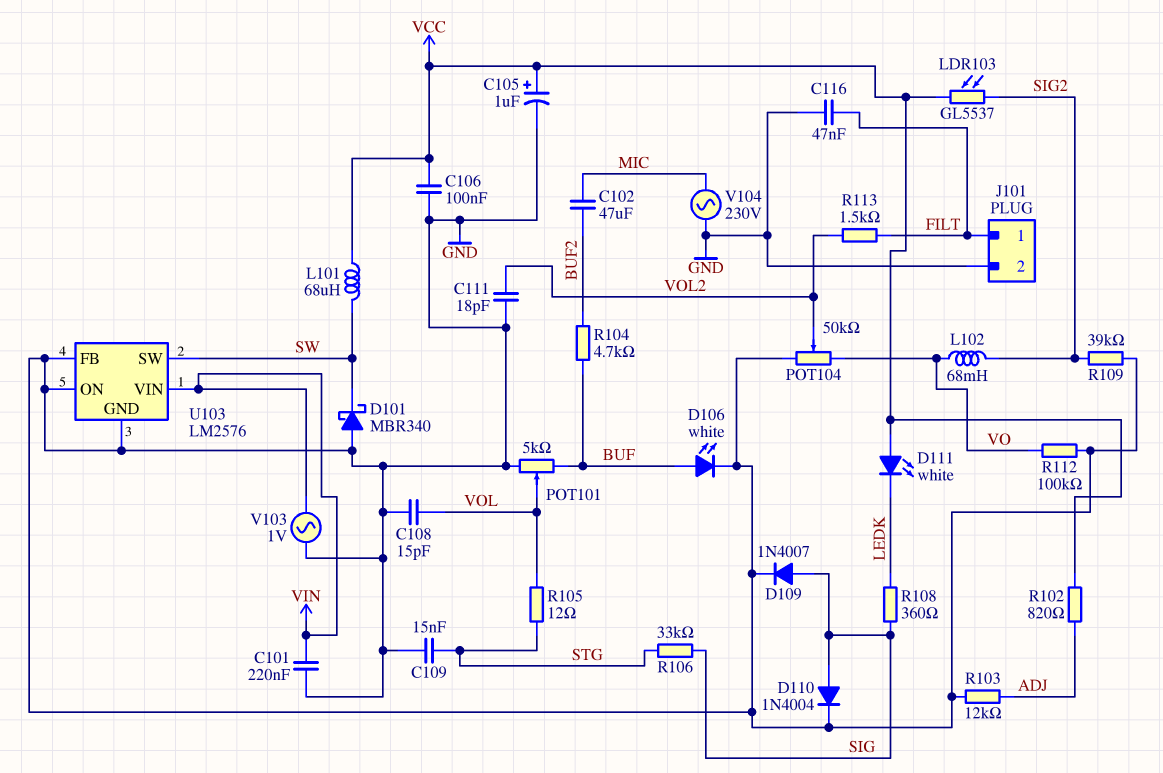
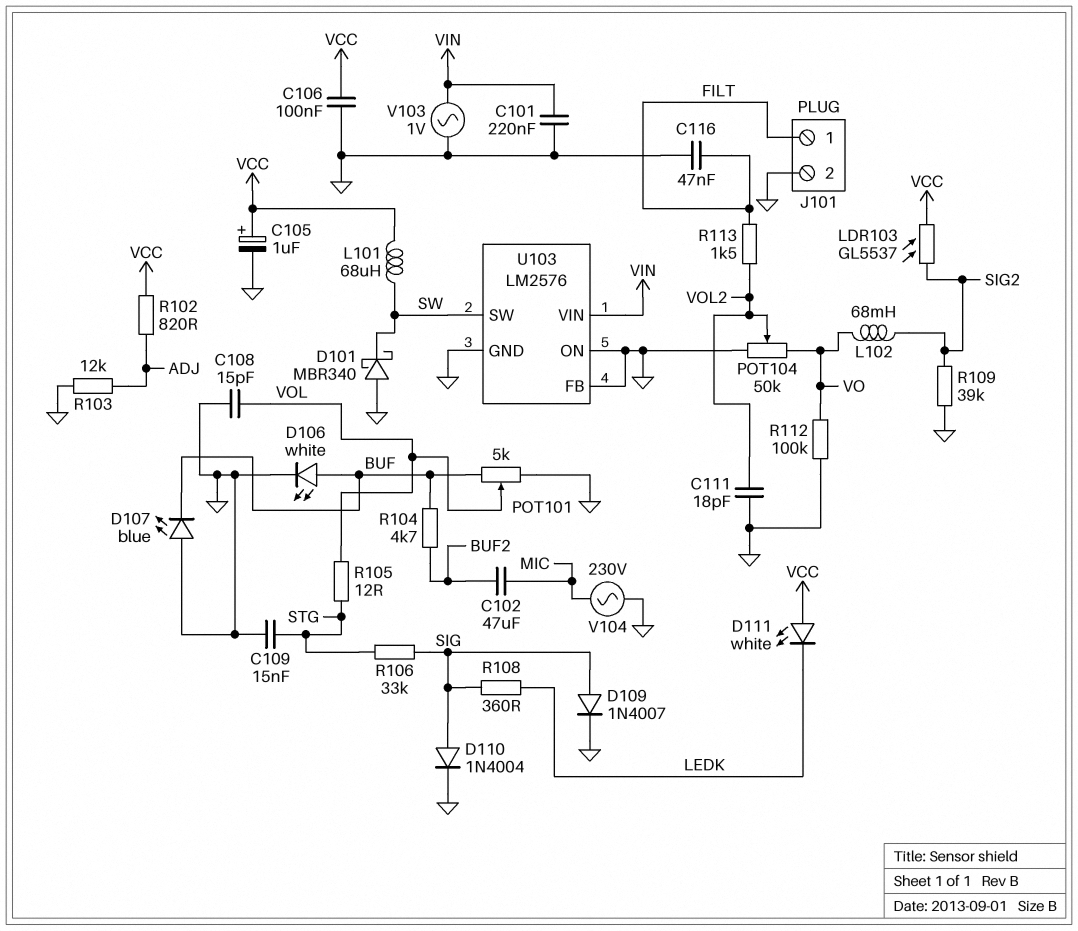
D107: none -> LED blue (A GND, K BUF)

